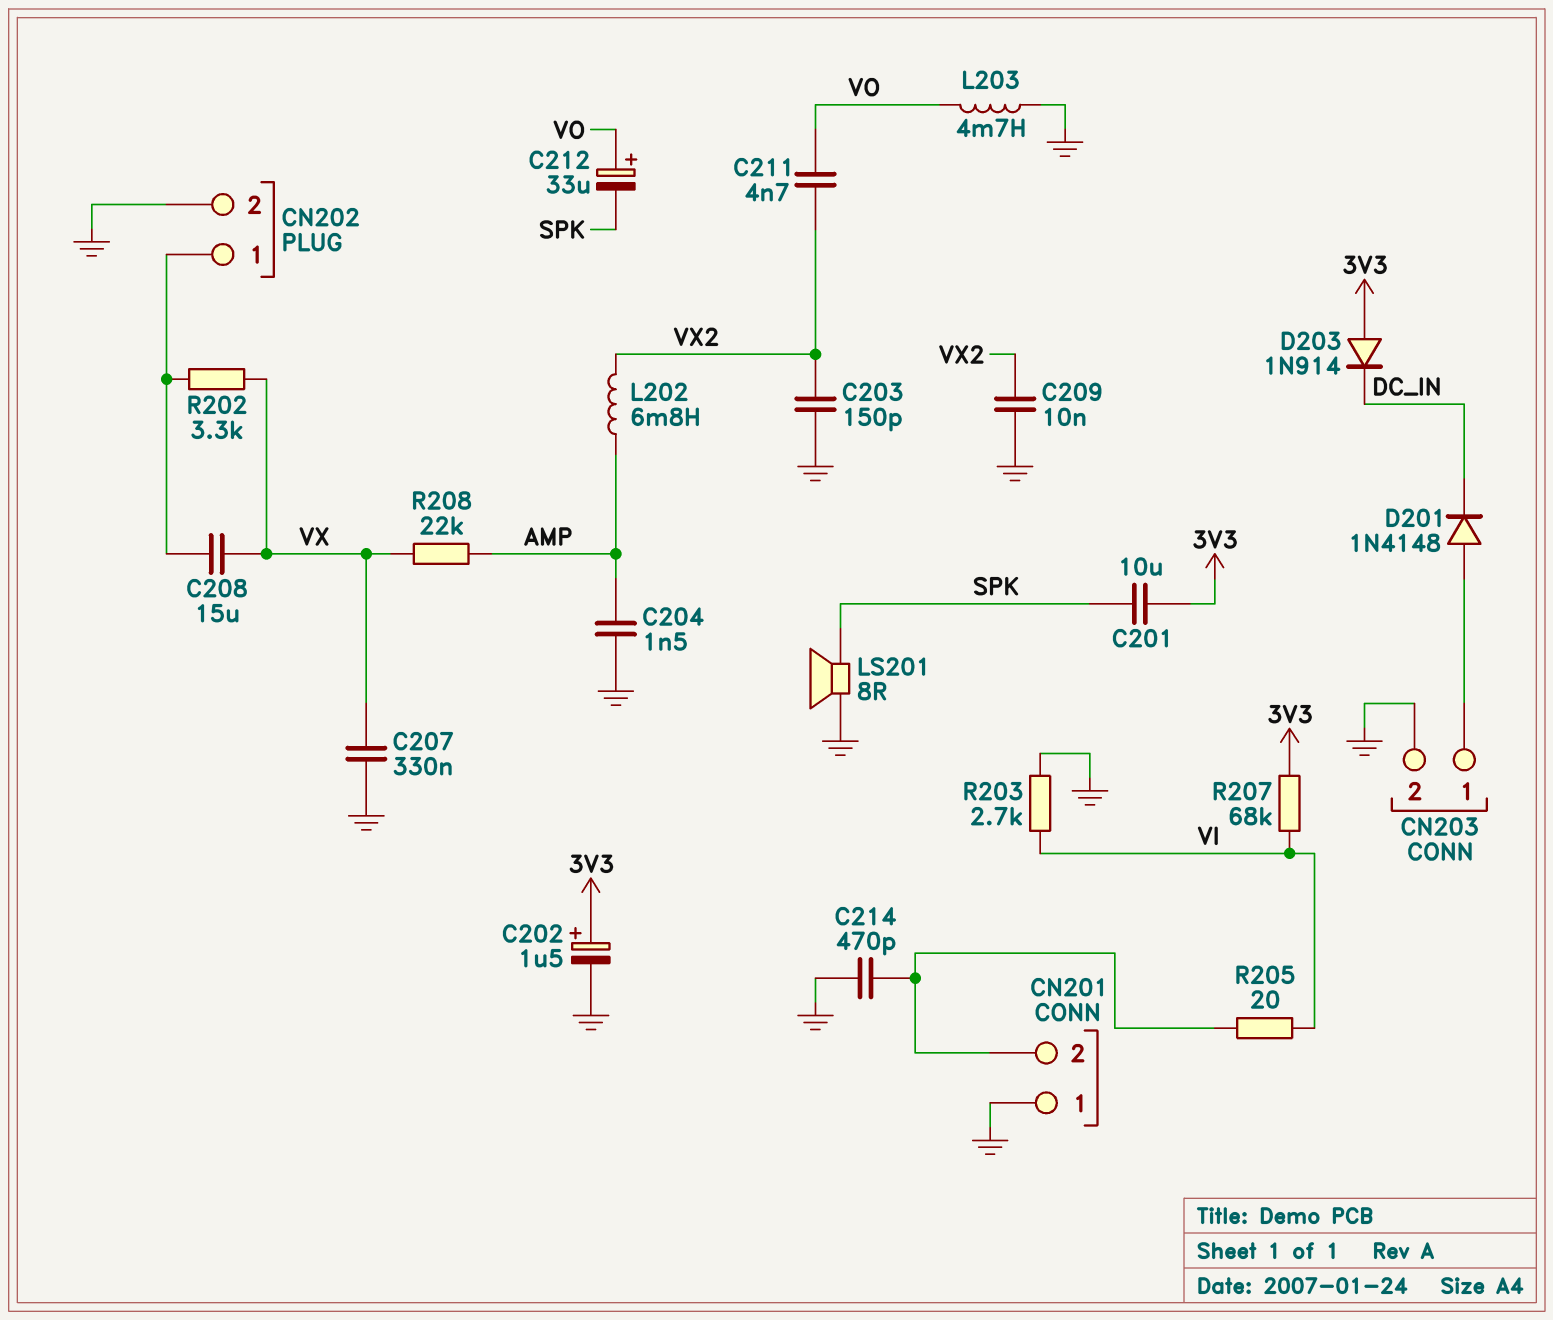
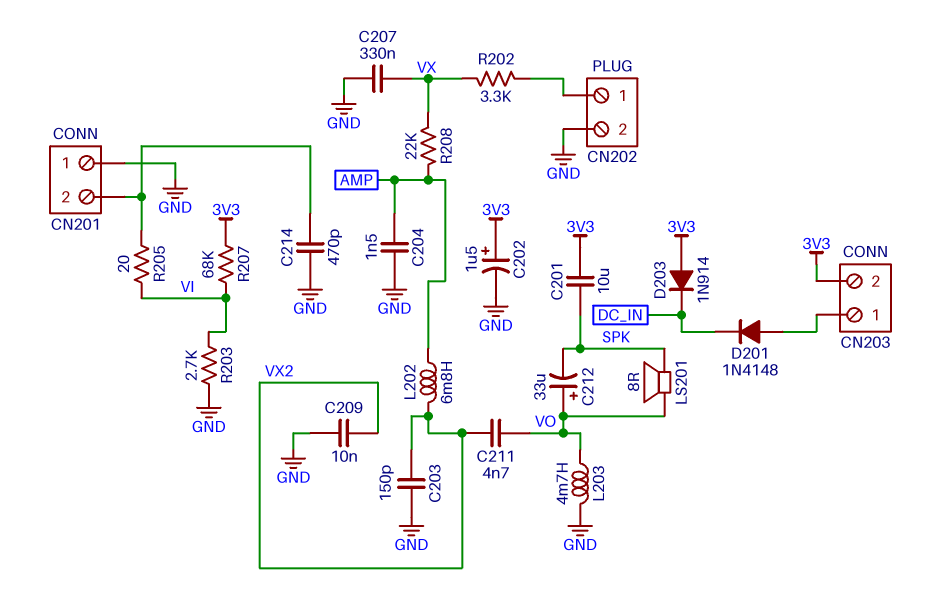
C208: 15uF (CN202/1, VX) -> none
CN203 pin 2: GND -> 3V3
LS201: speaker 8R (GND, SPK) -> speaker 8R (SPK, VO)

